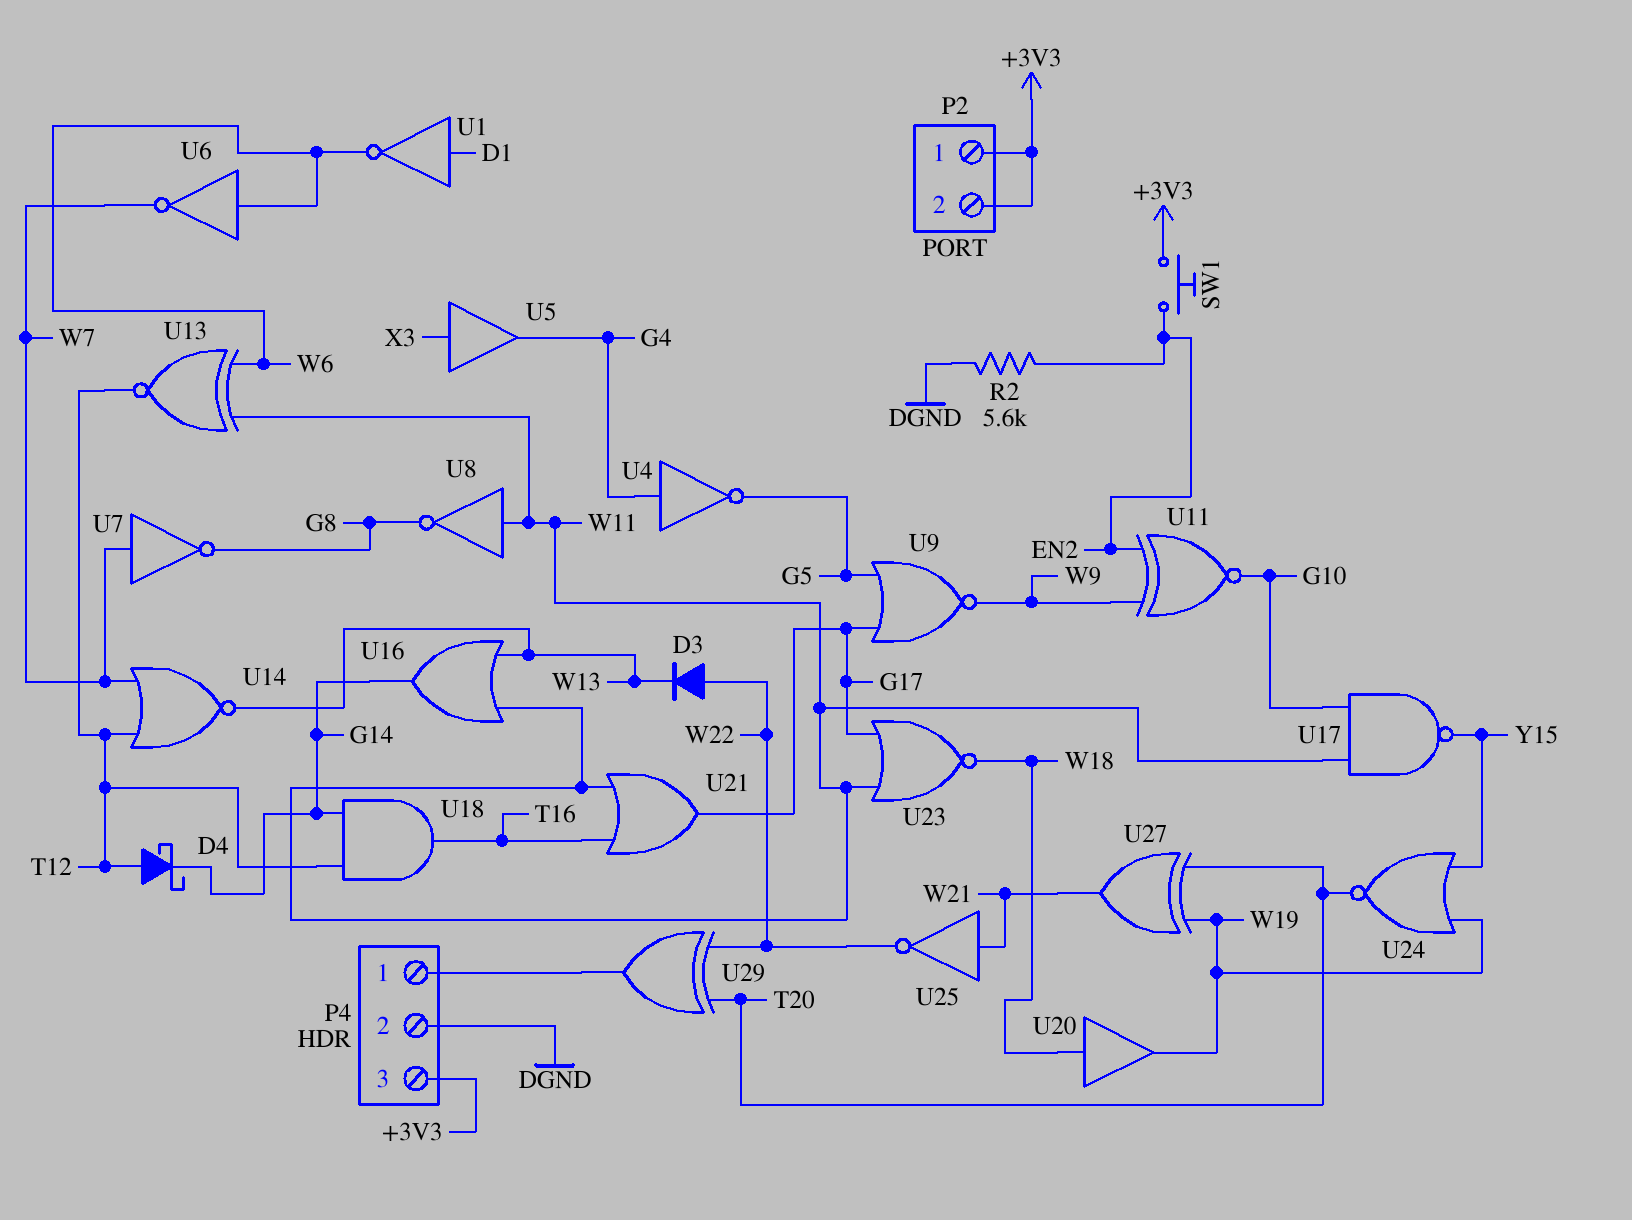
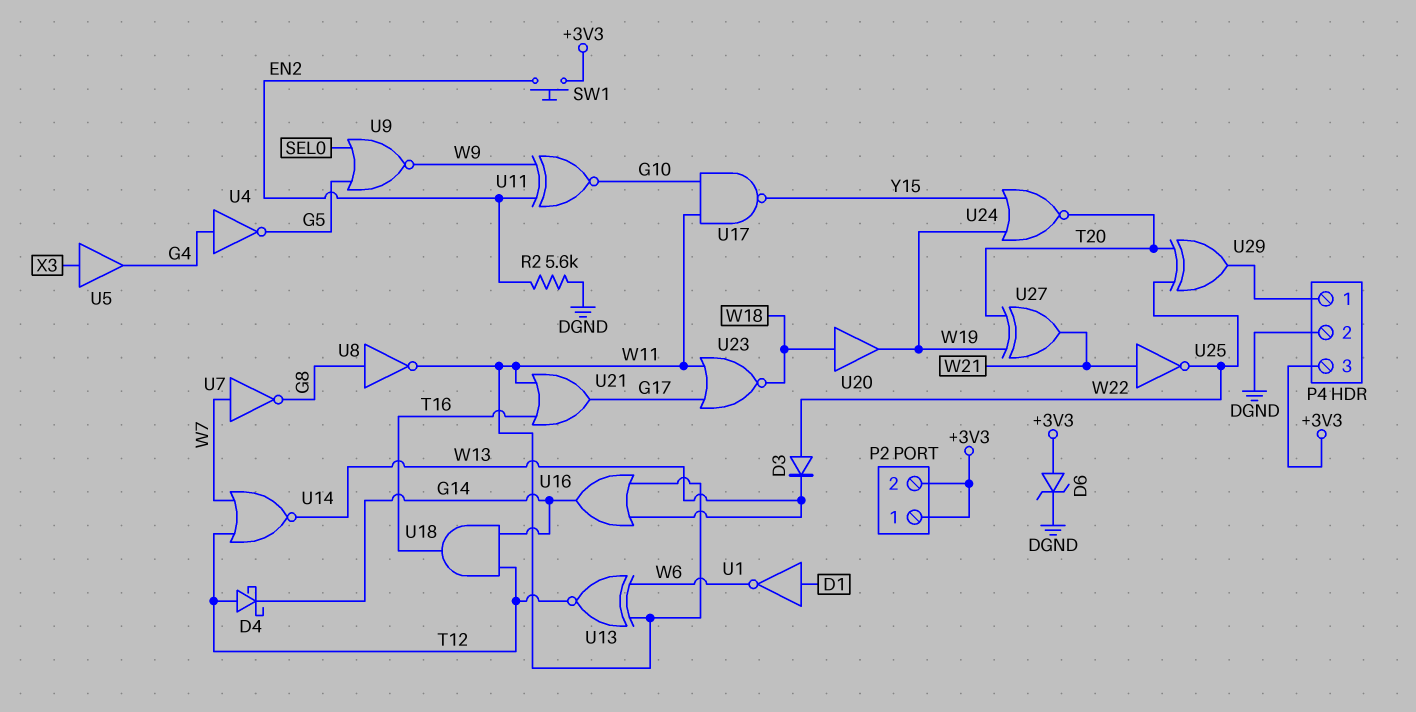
D6: none -> zener (A +3V3, K DGND)
U6: NOT (in W6, out W7) -> none
U8: NOT (in W11, out G8) -> NOT (in G8, out W11)
U9: NOR (in G5, in G17, out W9) -> NOR (in G5, in SEL0, out W9)

